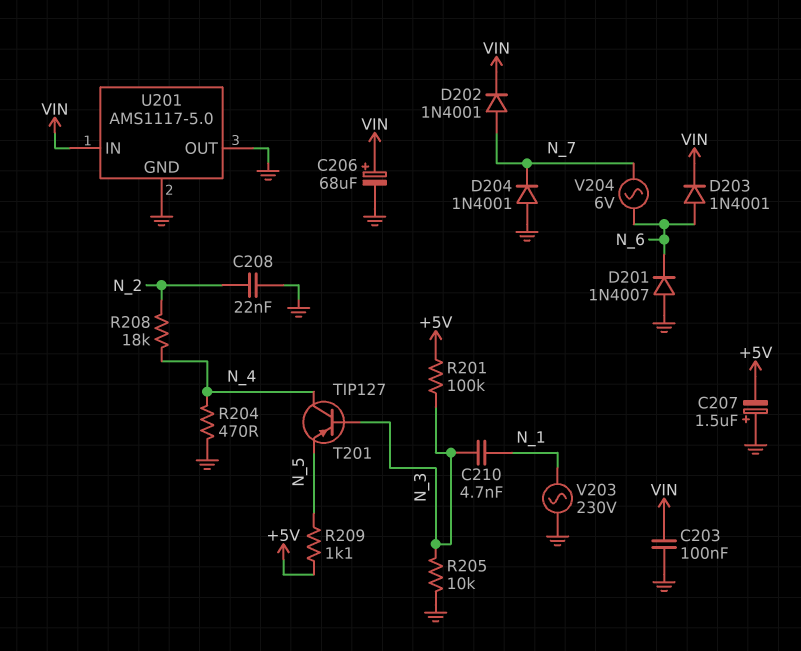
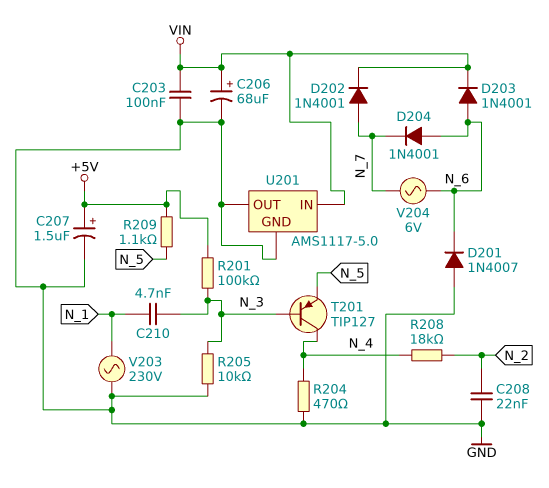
C207: 1.5uF (plus GND, minus +5V) -> 1.5uF (plus +5V, minus GND)
D204: diode 1N4001 (A GND, K N_7) -> diode 1N4001 (A N_6, K N_7)

